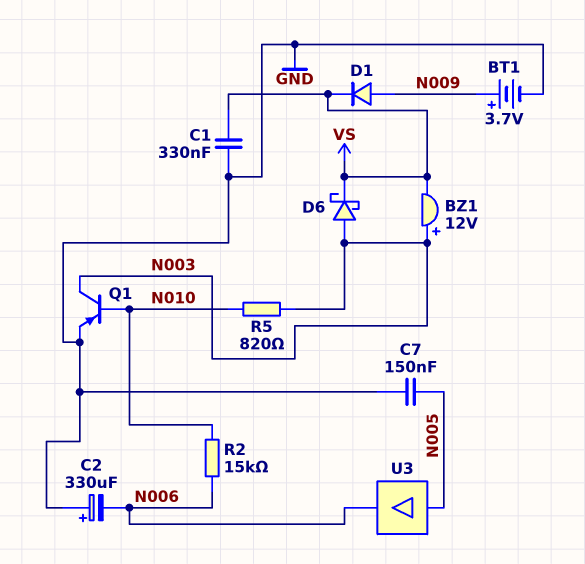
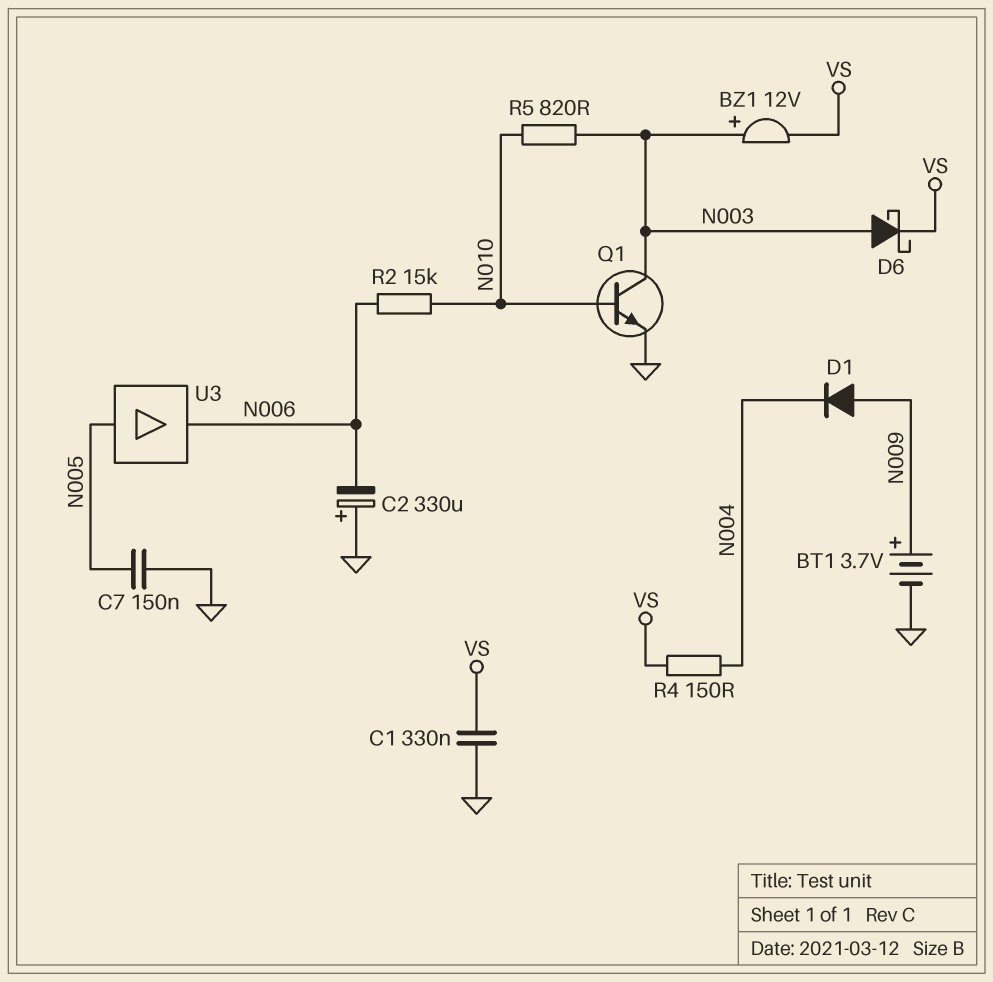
D1: diode (A N009, K VS) -> diode (A N009, K N004)
Q1: PNP (B N010, C N003, E GND) -> NPN (B N010, C N003, E GND)
R4: none -> 150 (N004, VS)

